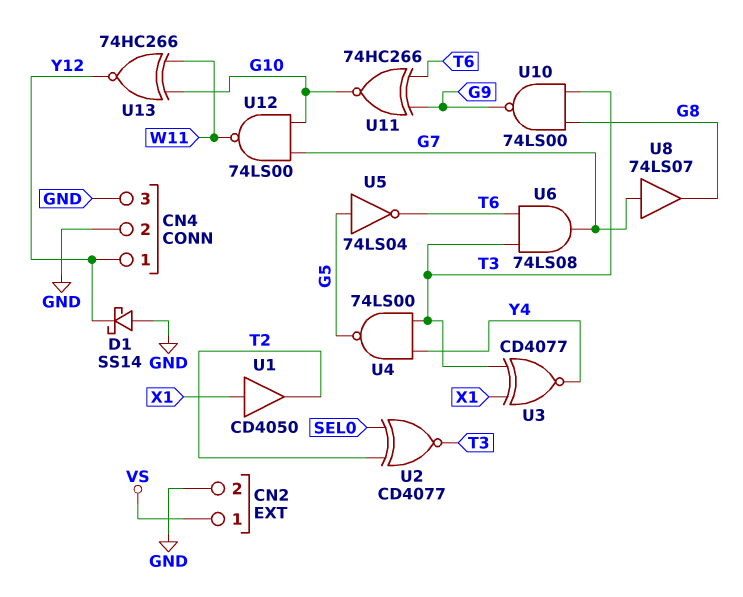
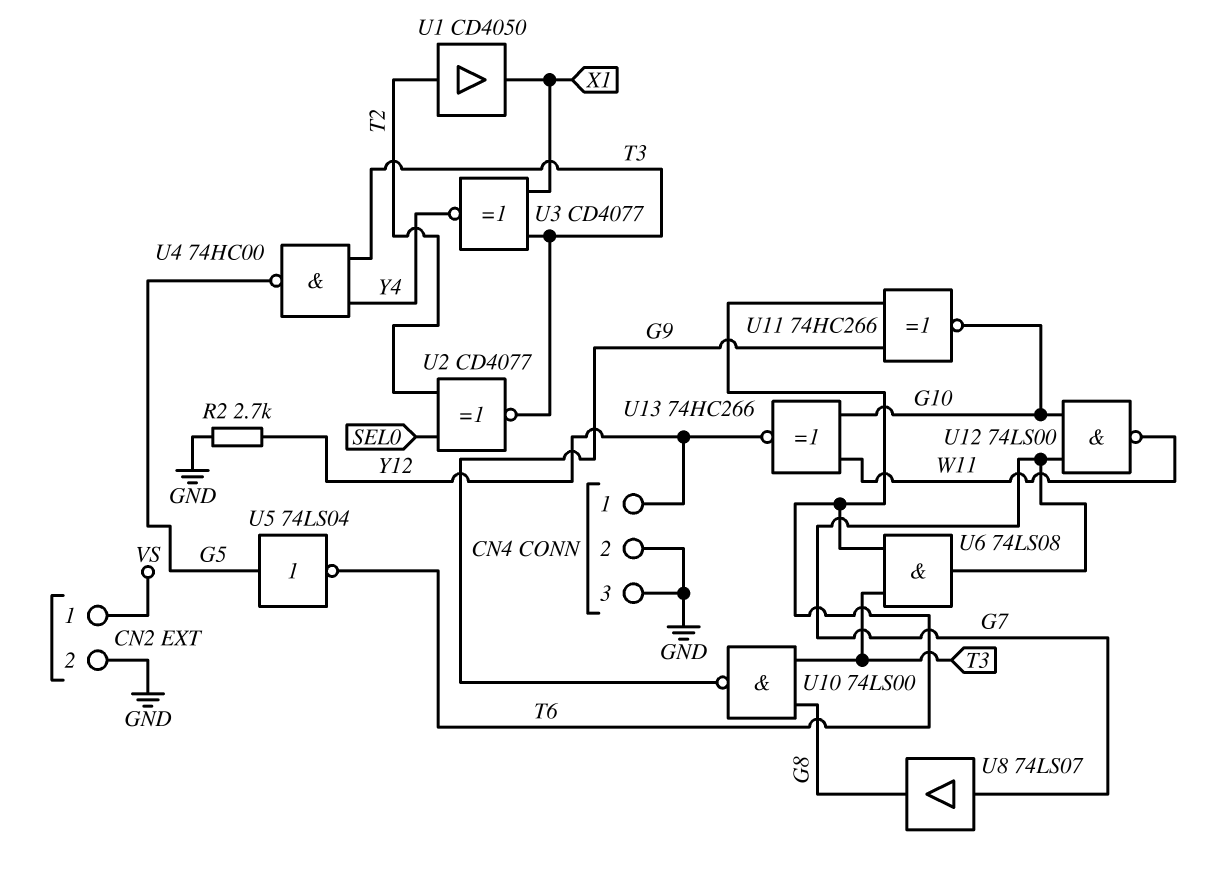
D1: schottky SS14 (A GND, K Y12) -> none
R2: none -> 2.7k (GND, Y12)
U1: buffer CD4050 (in X1, out T2) -> buffer CD4050 (in T2, out X1)
U4: NAND 74LS00 (in T3, in Y4, out G5) -> NAND 74HC00 (in T3, in Y4, out G5)

